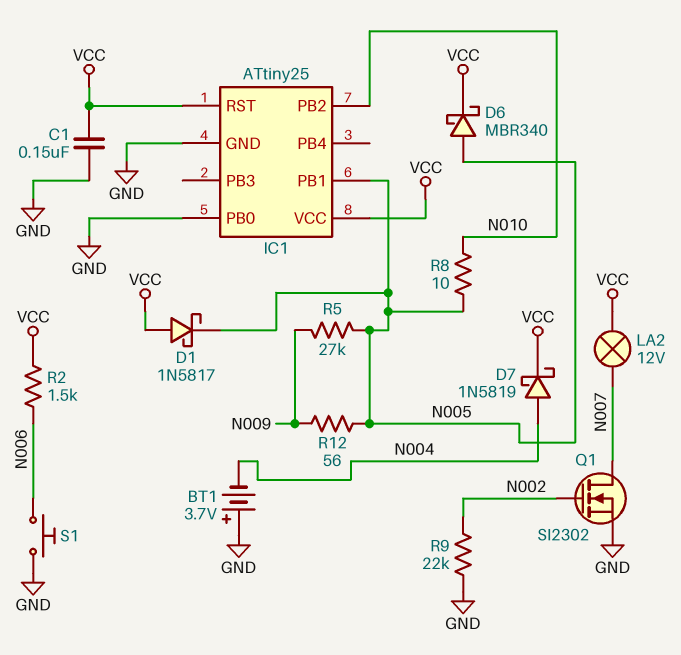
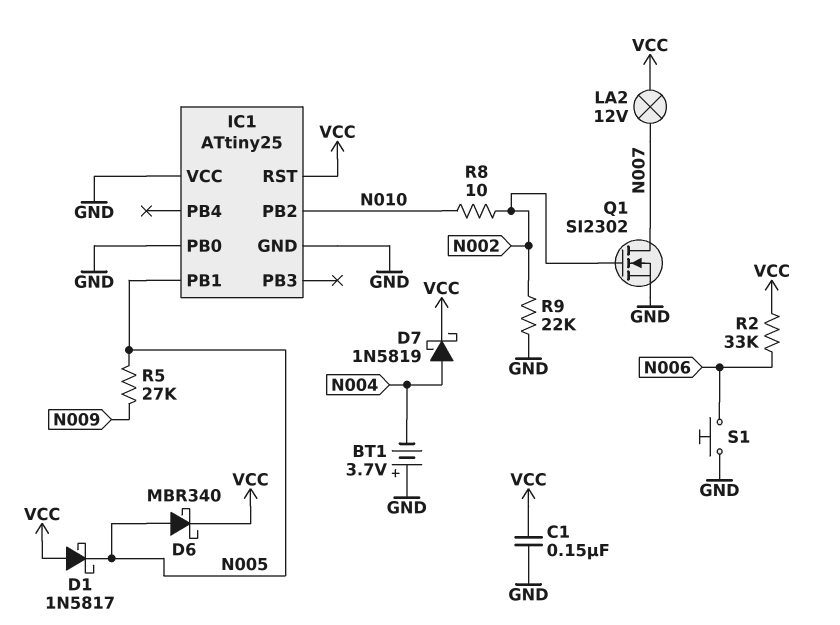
IC1 pin VCC: VCC -> GND
R2: 1.5k (N006, VCC) -> 33k (N006, VCC)
R8: 10 (N005, N010) -> 10 (N002, N010)
R12: 56 (N005, N009) -> none

